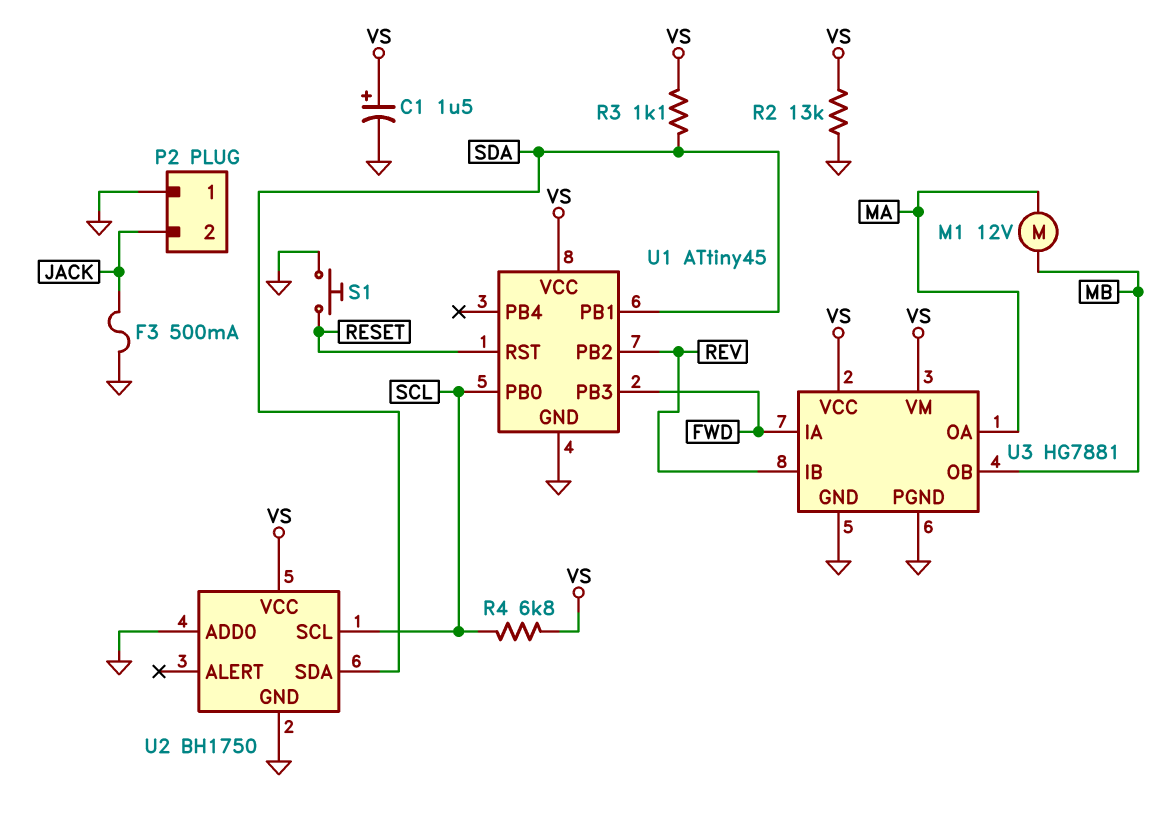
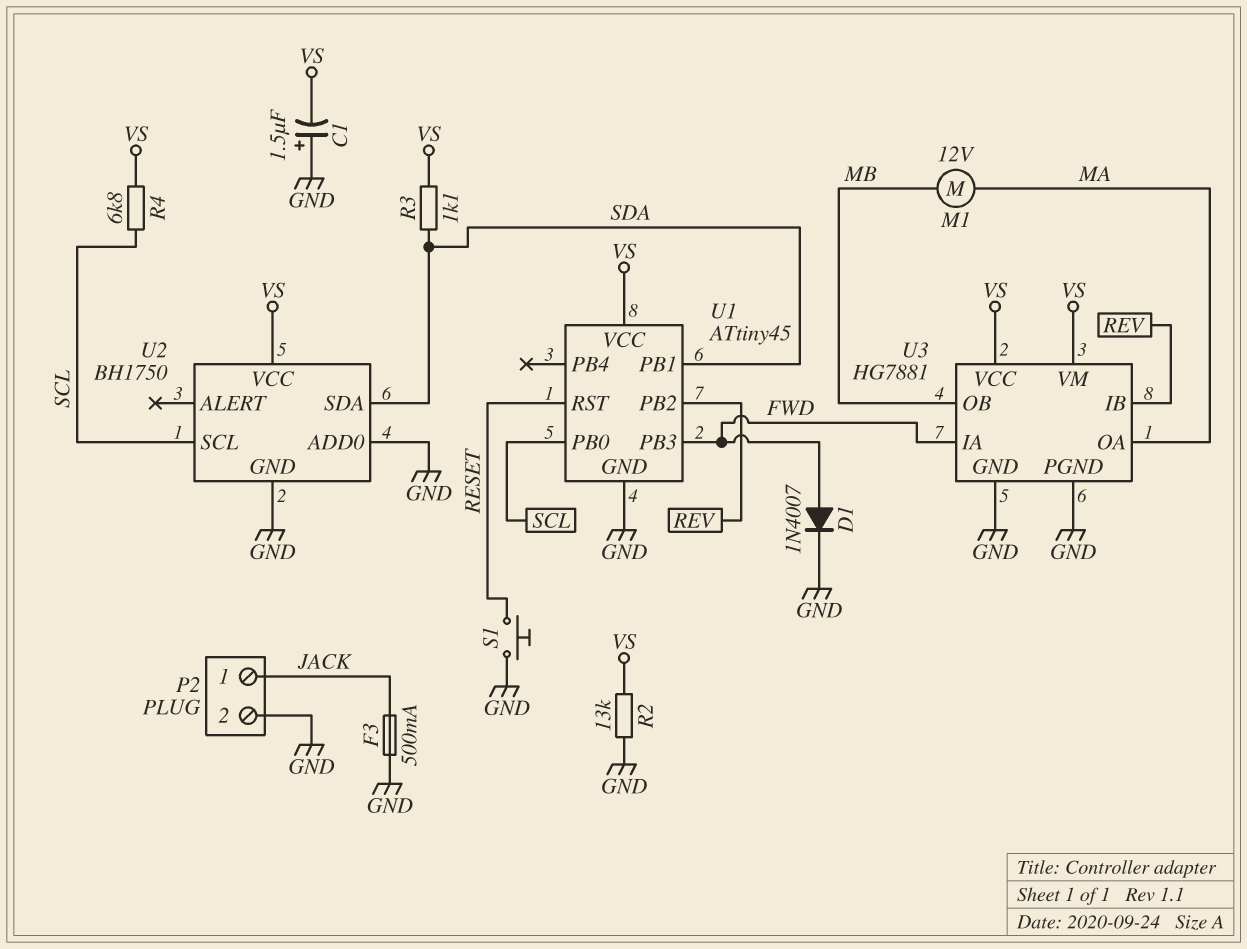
C1: 1.5uF (plus VS, minus GND) -> 1.5uF (plus GND, minus VS)
D1: none -> diode 1N4007 (A FWD, K GND)
P2 pin 1: GND -> JACK
P2 pin 2: JACK -> GND

